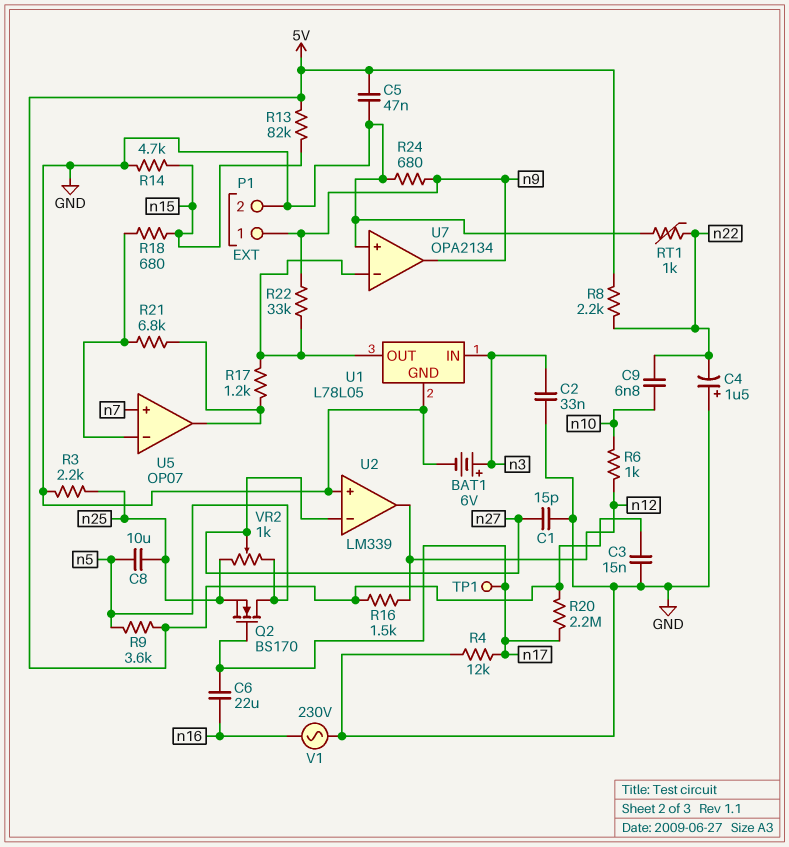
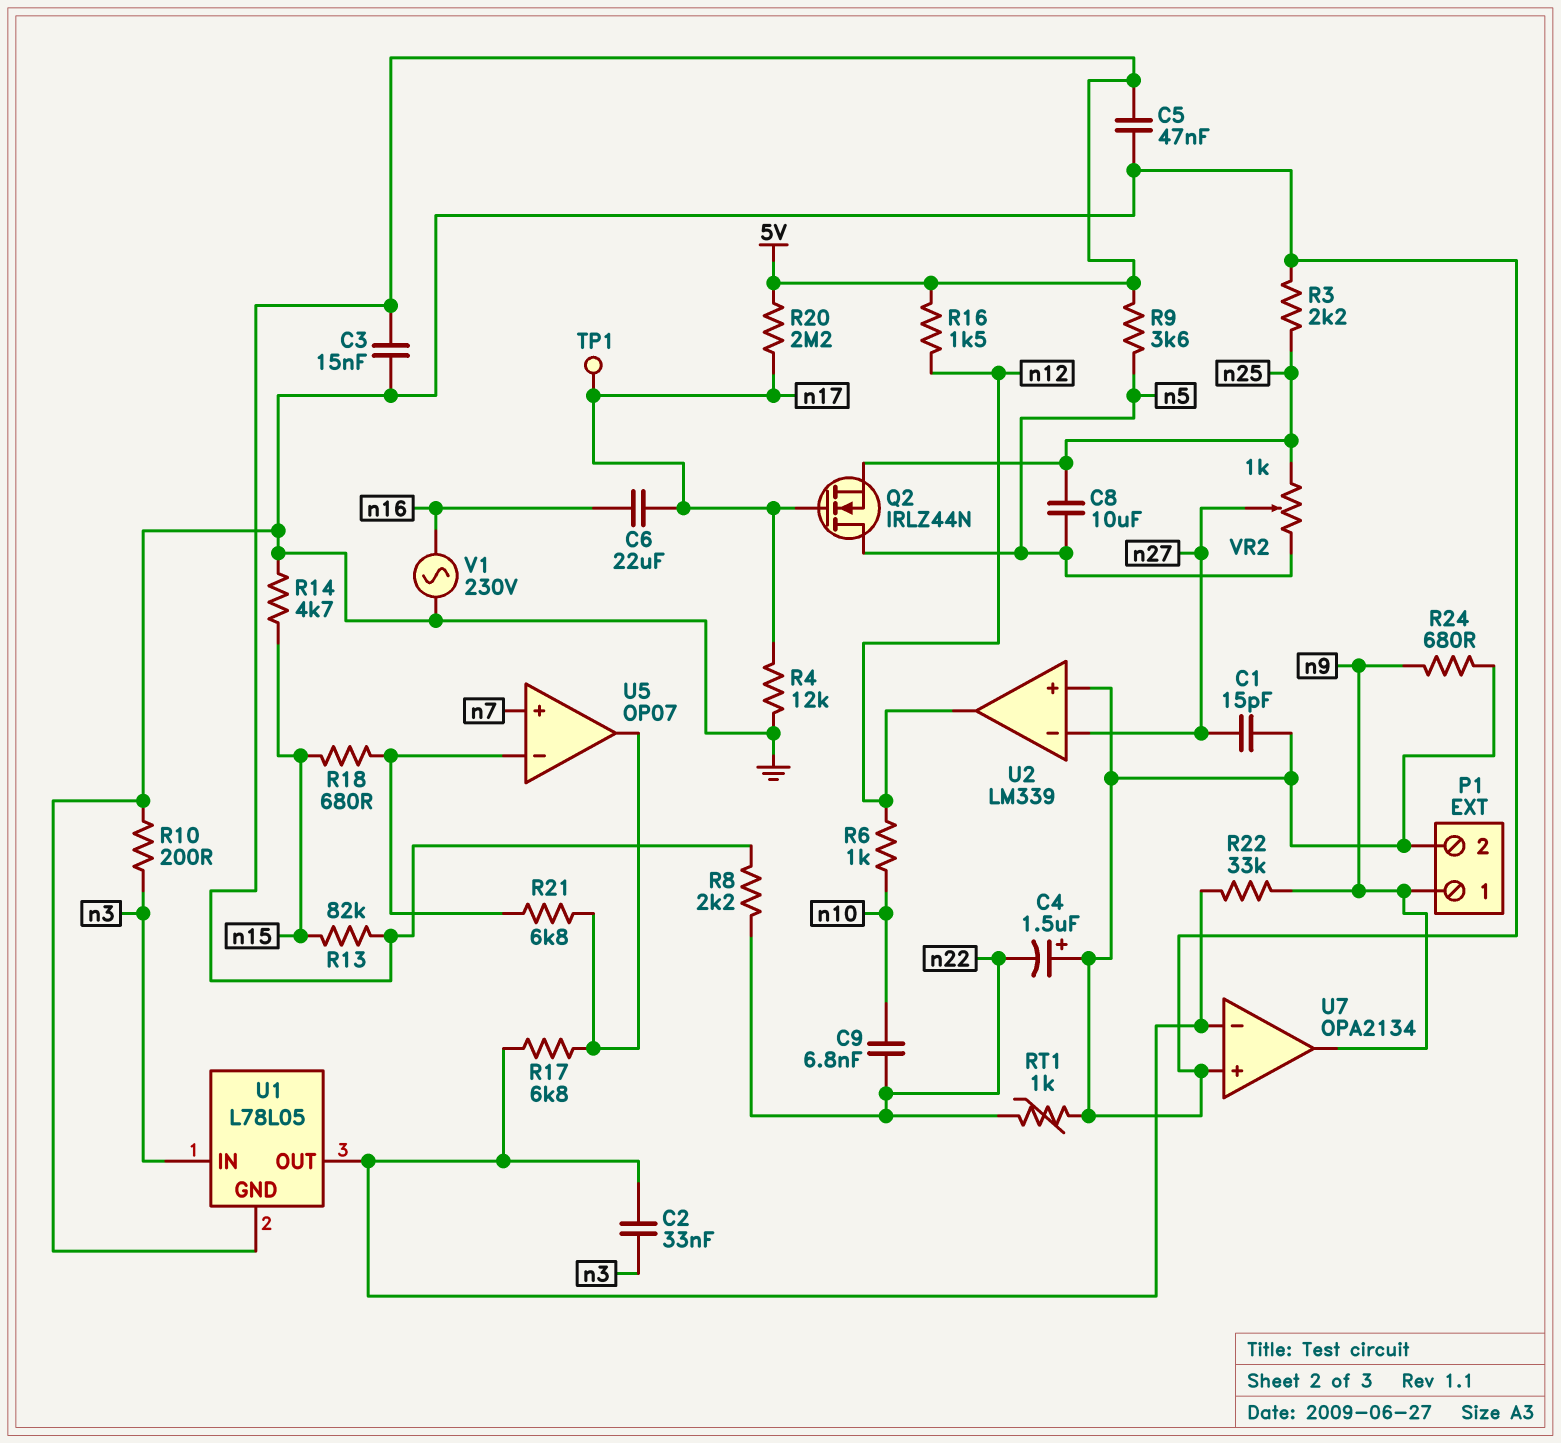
BAT1: 6V (plus n3, minus GND) -> none
C2: 33nF (GND, n3) -> 33nF (U1/OUT, n3)
Q2: NMOS BS170 (G n17, D n5, S n25) -> NMOS IRLZ44N (G n17, D n5, S n25)
R10: none -> 200 (GND, n3)
R17: 1.2k (U1/OUT, U5/out) -> 6.8k (U1/OUT, U5/out)

